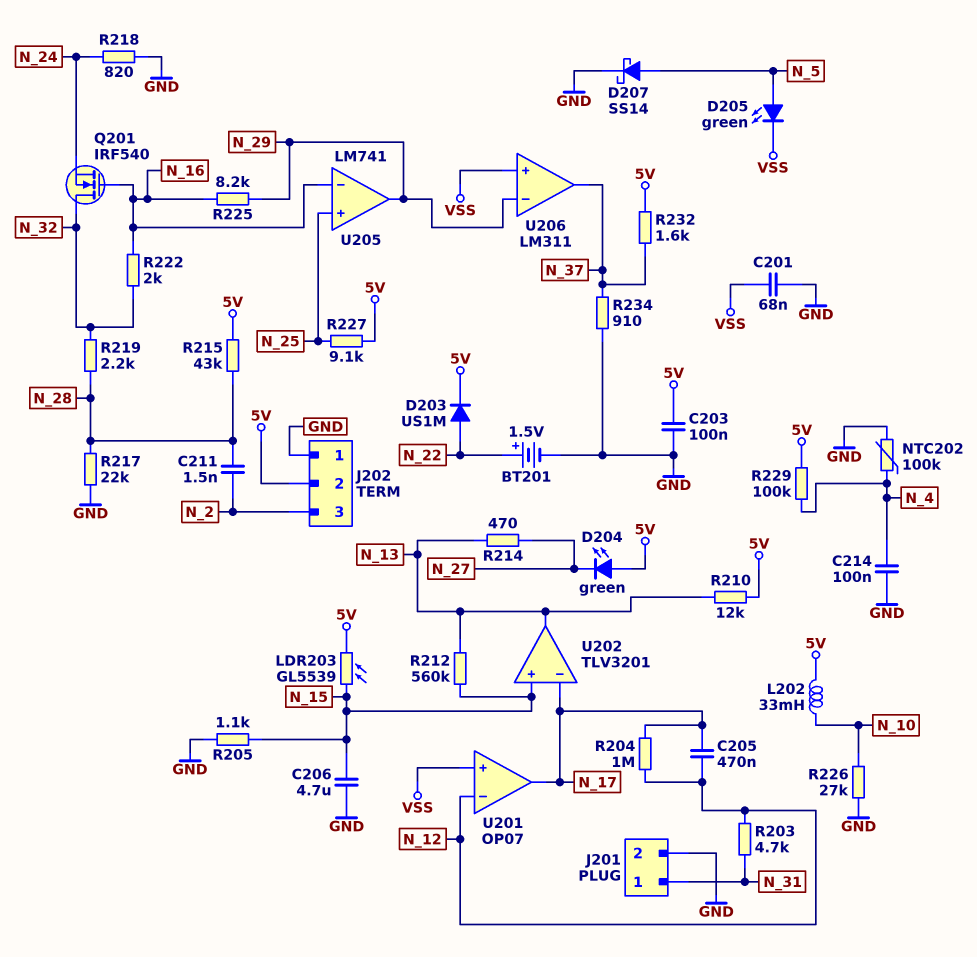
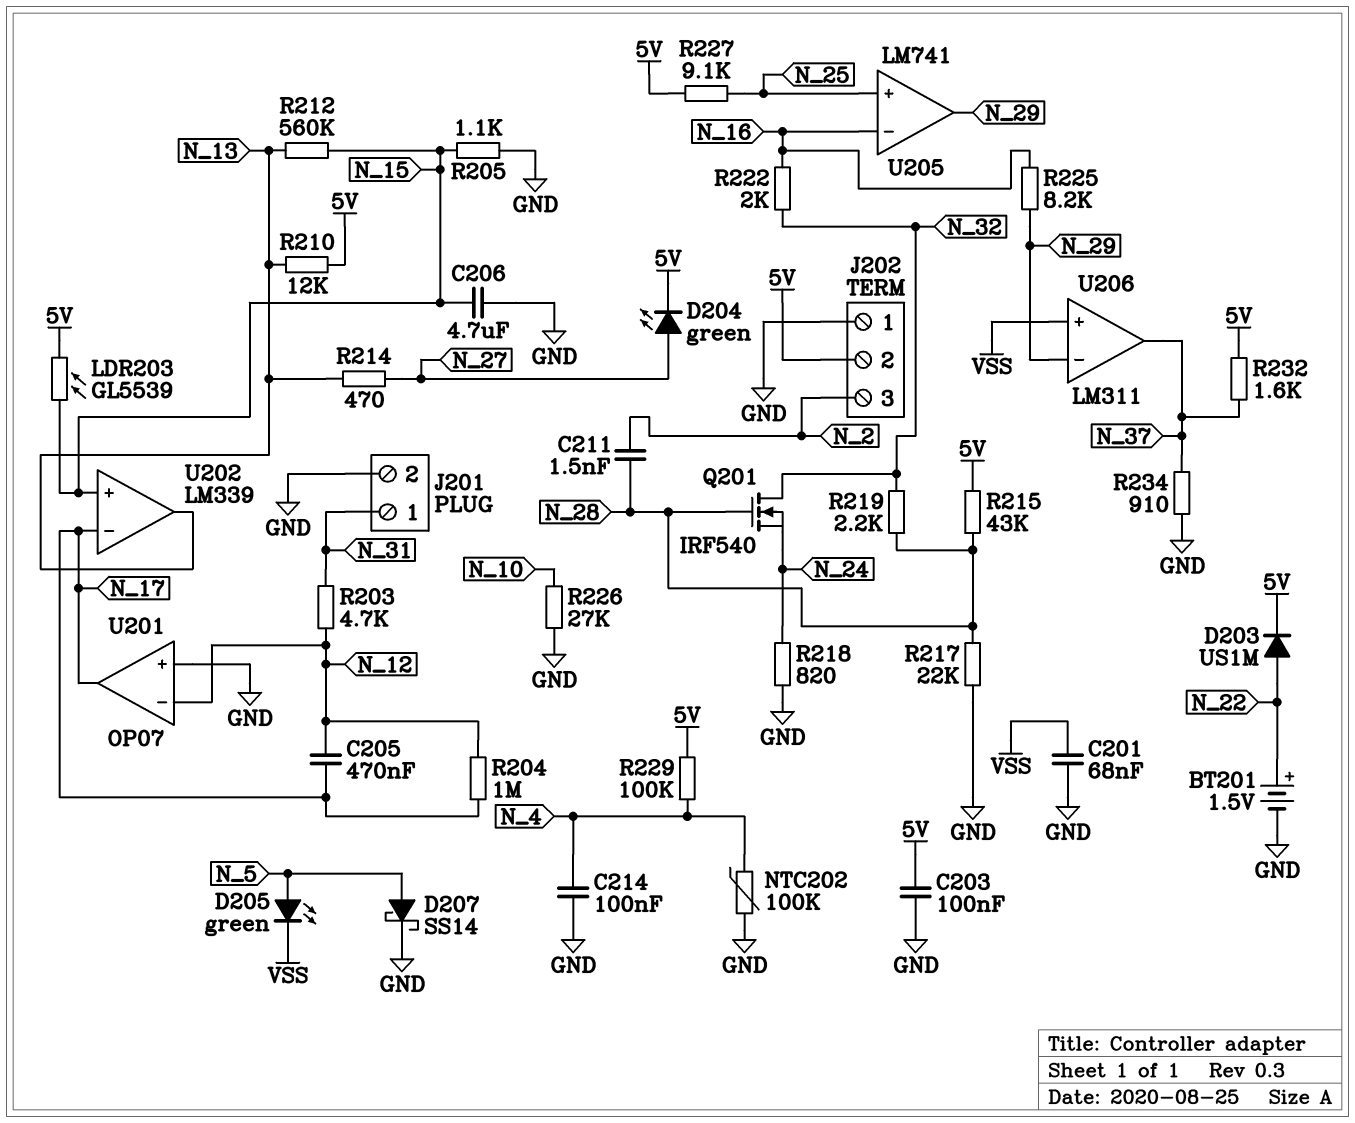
D204: LED green (A 5V, K N_27) -> LED green (A N_27, K 5V)
L202: 33mH (5V, N_10) -> none
Q201: NMOS IRF540 (G N_16, D N_32, S N_24) -> NMOS IRF540 (G N_28, D N_32, S N_24)
U201 pin in+: VSS -> GND
U202: TLV3201 -> LM339

